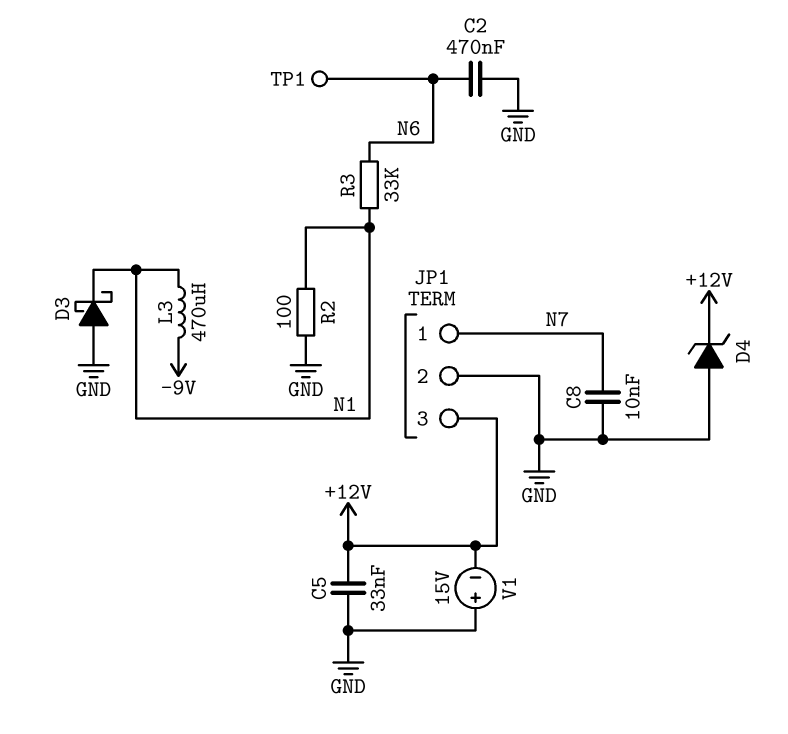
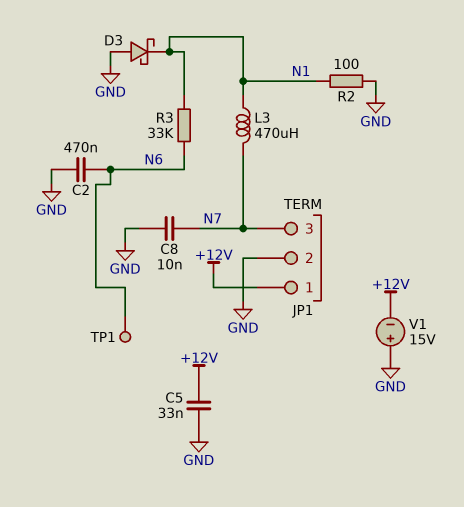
D4: zener (A GND, K +12V) -> none
JP1 pin 1: N7 -> +12V
JP1 pin 3: +12V -> N7
L3: 470uH (-9V, N1) -> 470uH (N1, N7)

